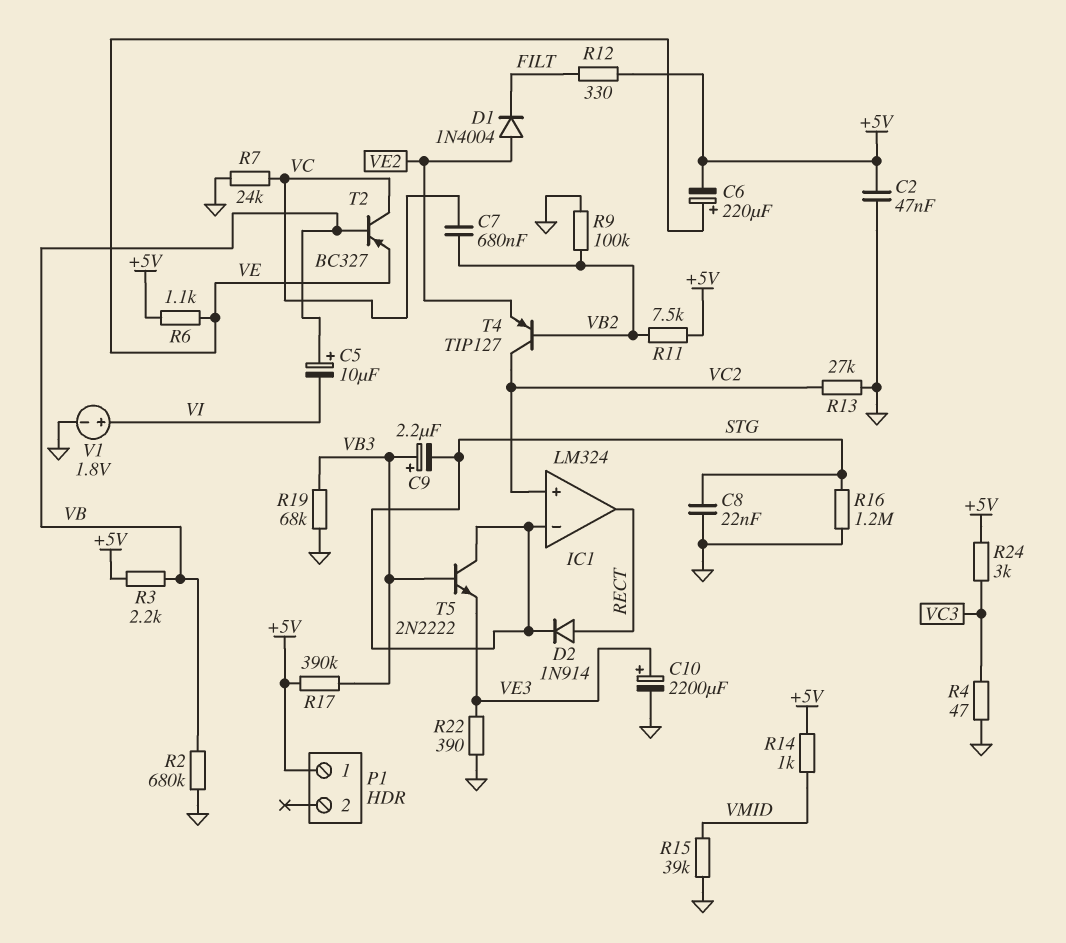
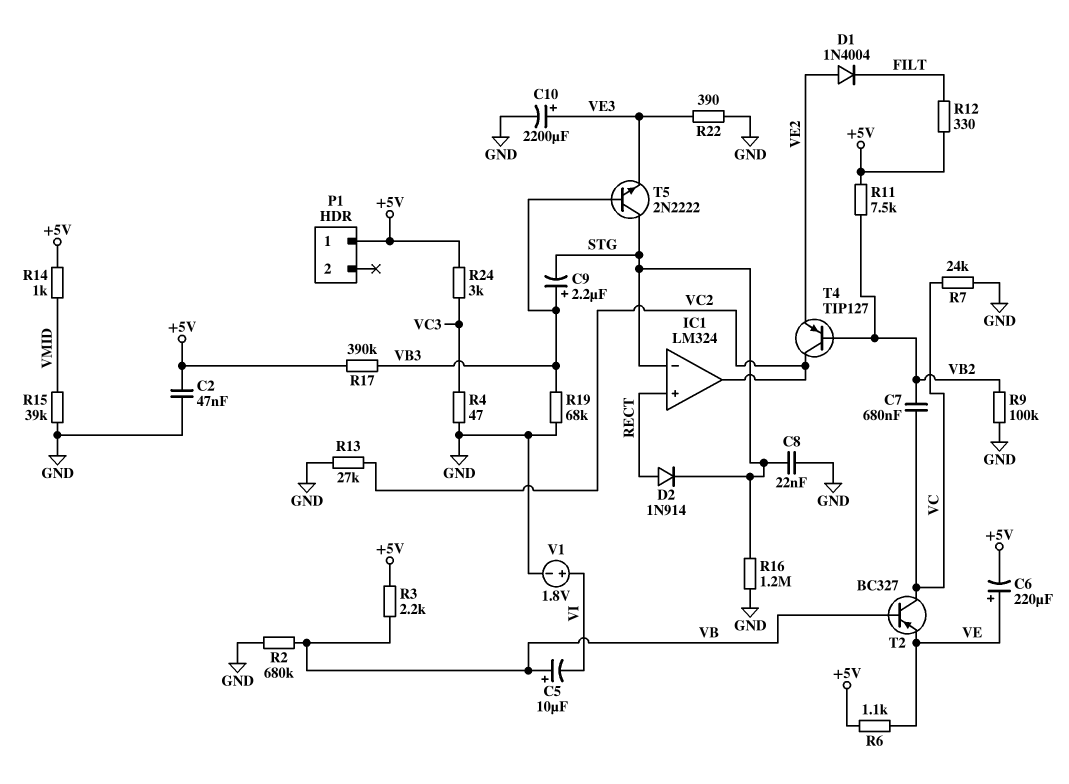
IC1 pin in+: VC2 -> RECT
IC1 pin out: RECT -> VC2

